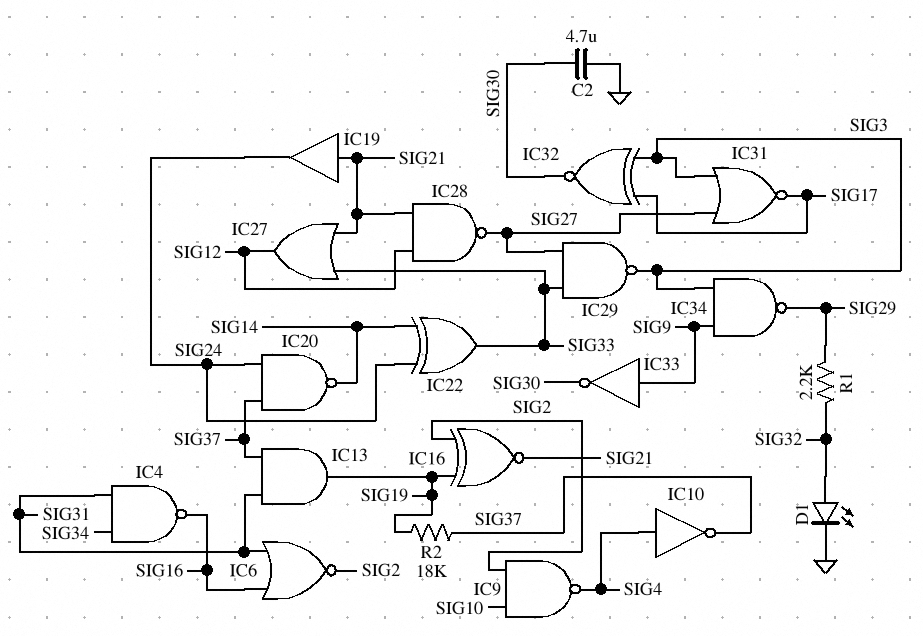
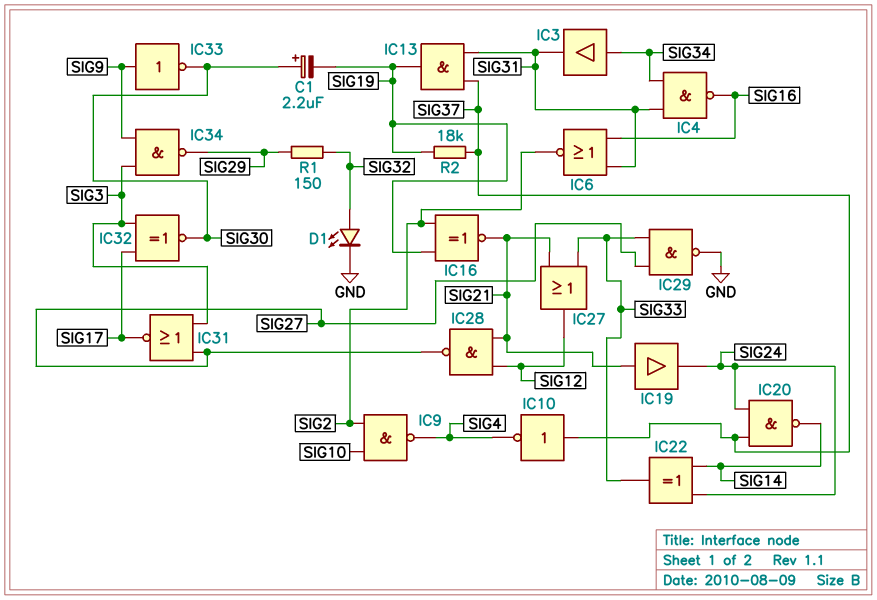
C1: none -> 2.2uF (plus SIG30, minus SIG19)
C2: 4.7uF (GND, SIG30) -> none
IC3: none -> buffer (in SIG34, out SIG31)
IC10: NOT (in SIG4, out SIG37) -> NOT (in SIG37, out SIG4)
IC29: NAND (in SIG27, in SIG33, out SIG3) -> NAND (in SIG27, in SIG33, out GND)
R1: 2.2k (SIG29, SIG32) -> 150 (SIG29, SIG32)

